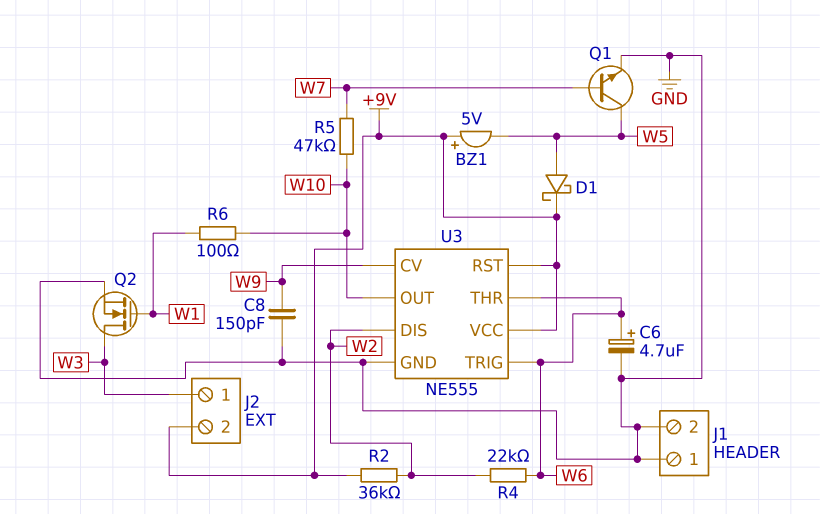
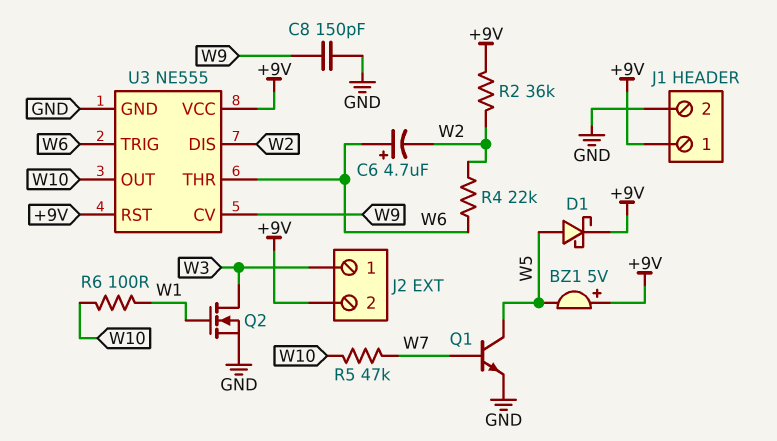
C6: 4.7uF (plus W6, minus GND) -> 4.7uF (plus W6, minus W2)
J1 pin 1: GND -> +9V

